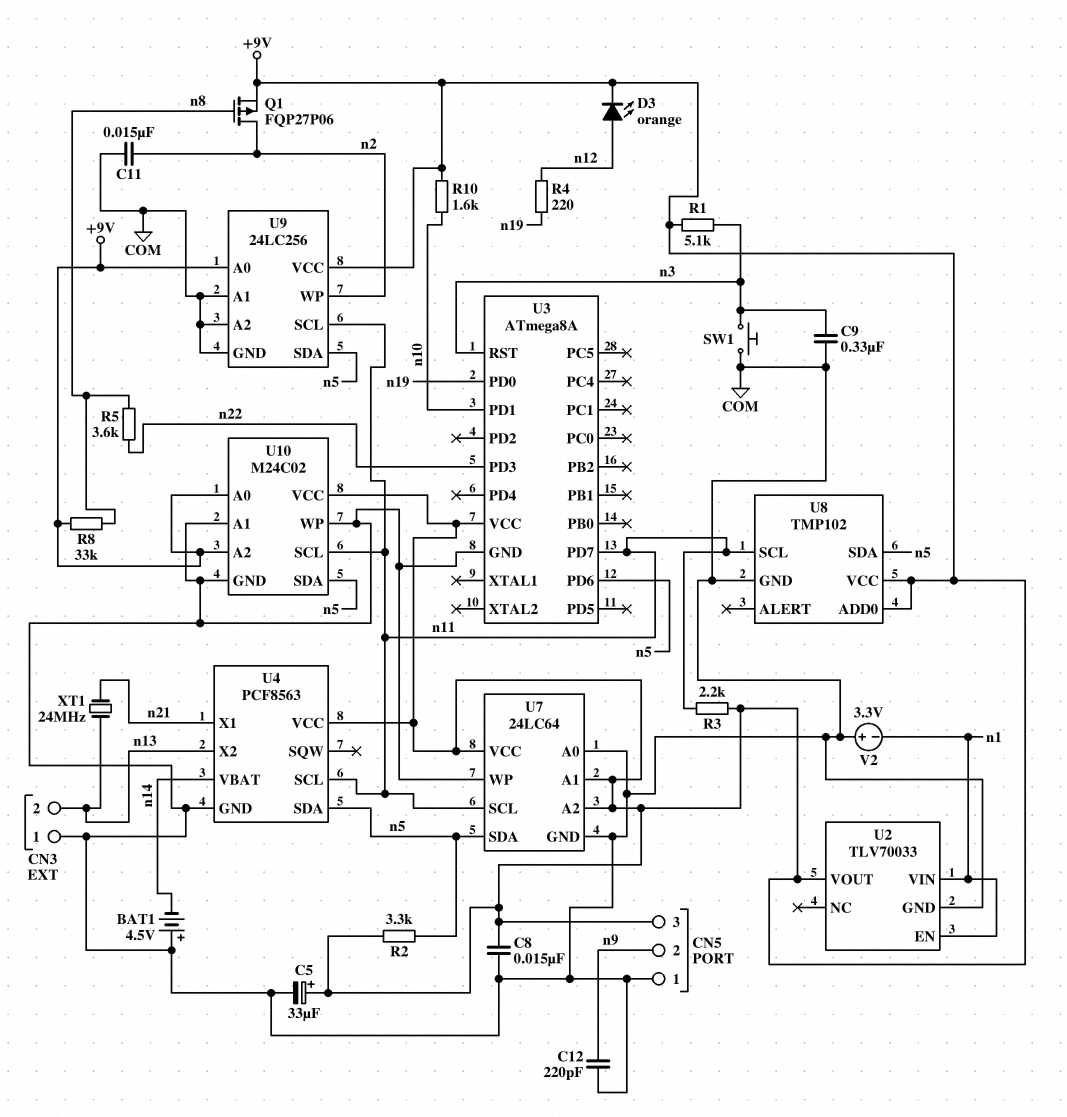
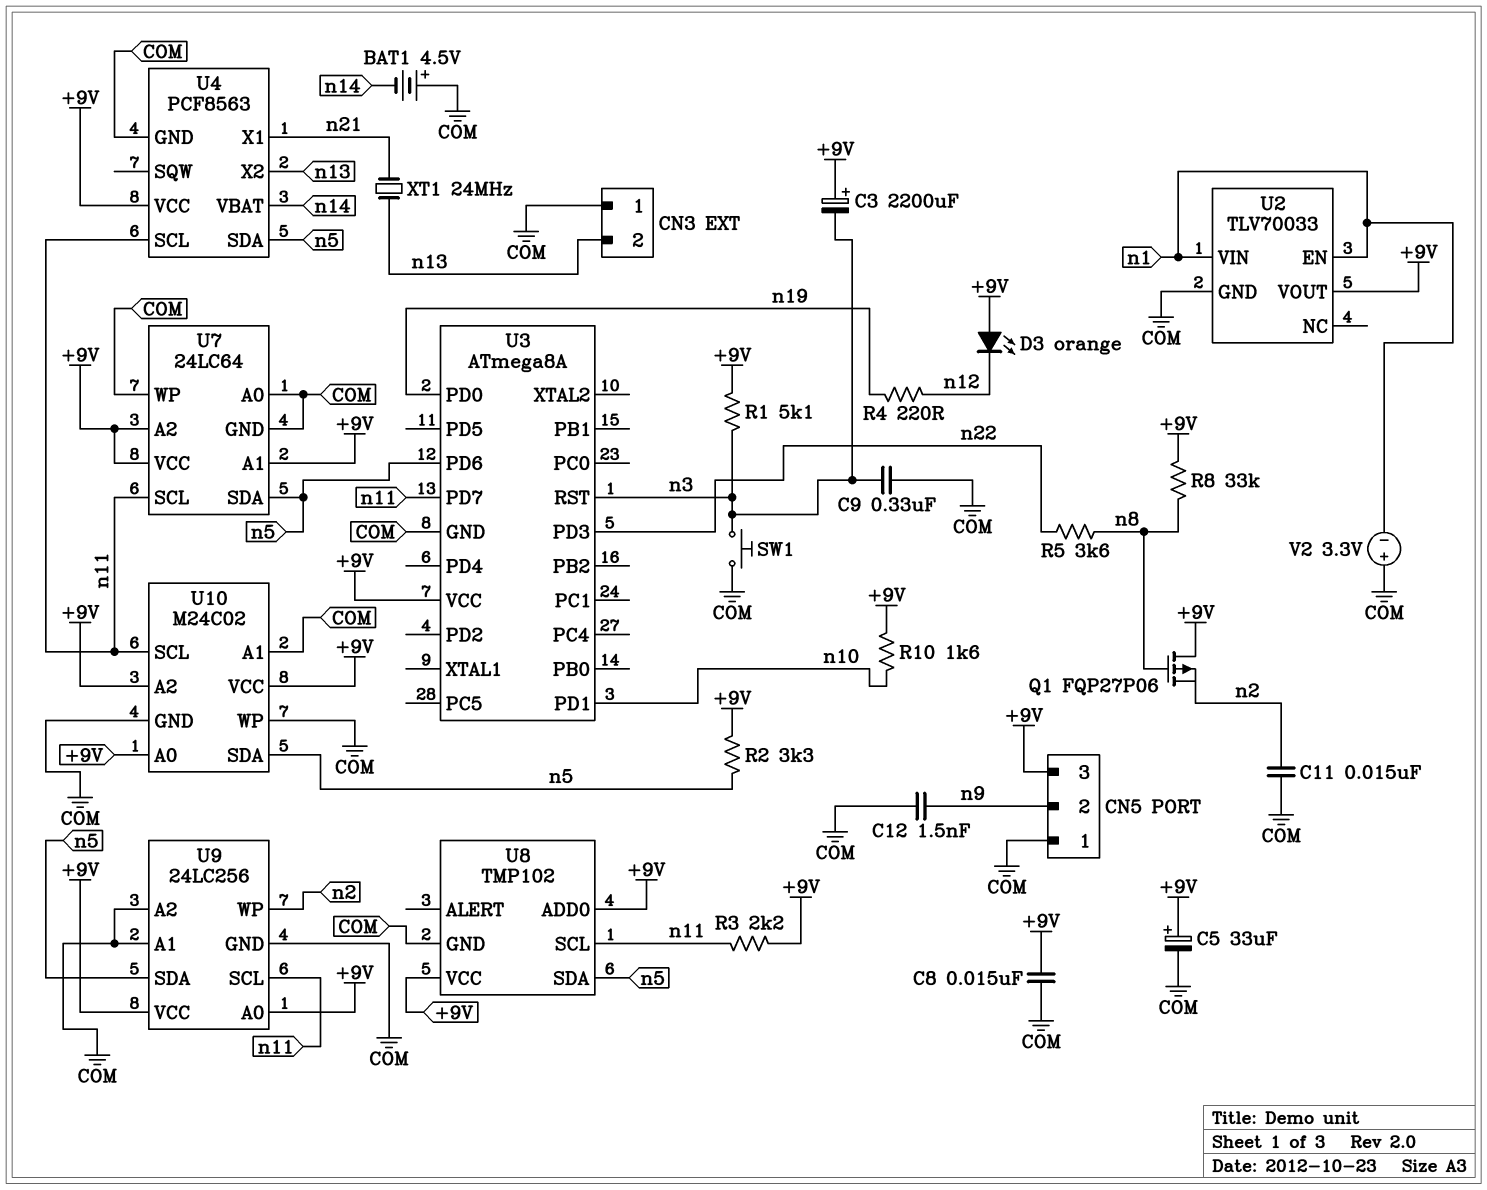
C3: none -> 2200uF (plus +9V, minus n3)
C12: 220pF (COM, n9) -> 1.5nF (COM, n9)
D3: LED orange (A n12, K +9V) -> LED orange (A +9V, K n12)
Q1: PMOS FQP27P06 (G n8, D n2, S +9V) -> PMOS FQP27P06 (G n8, D +9V, S n2)

